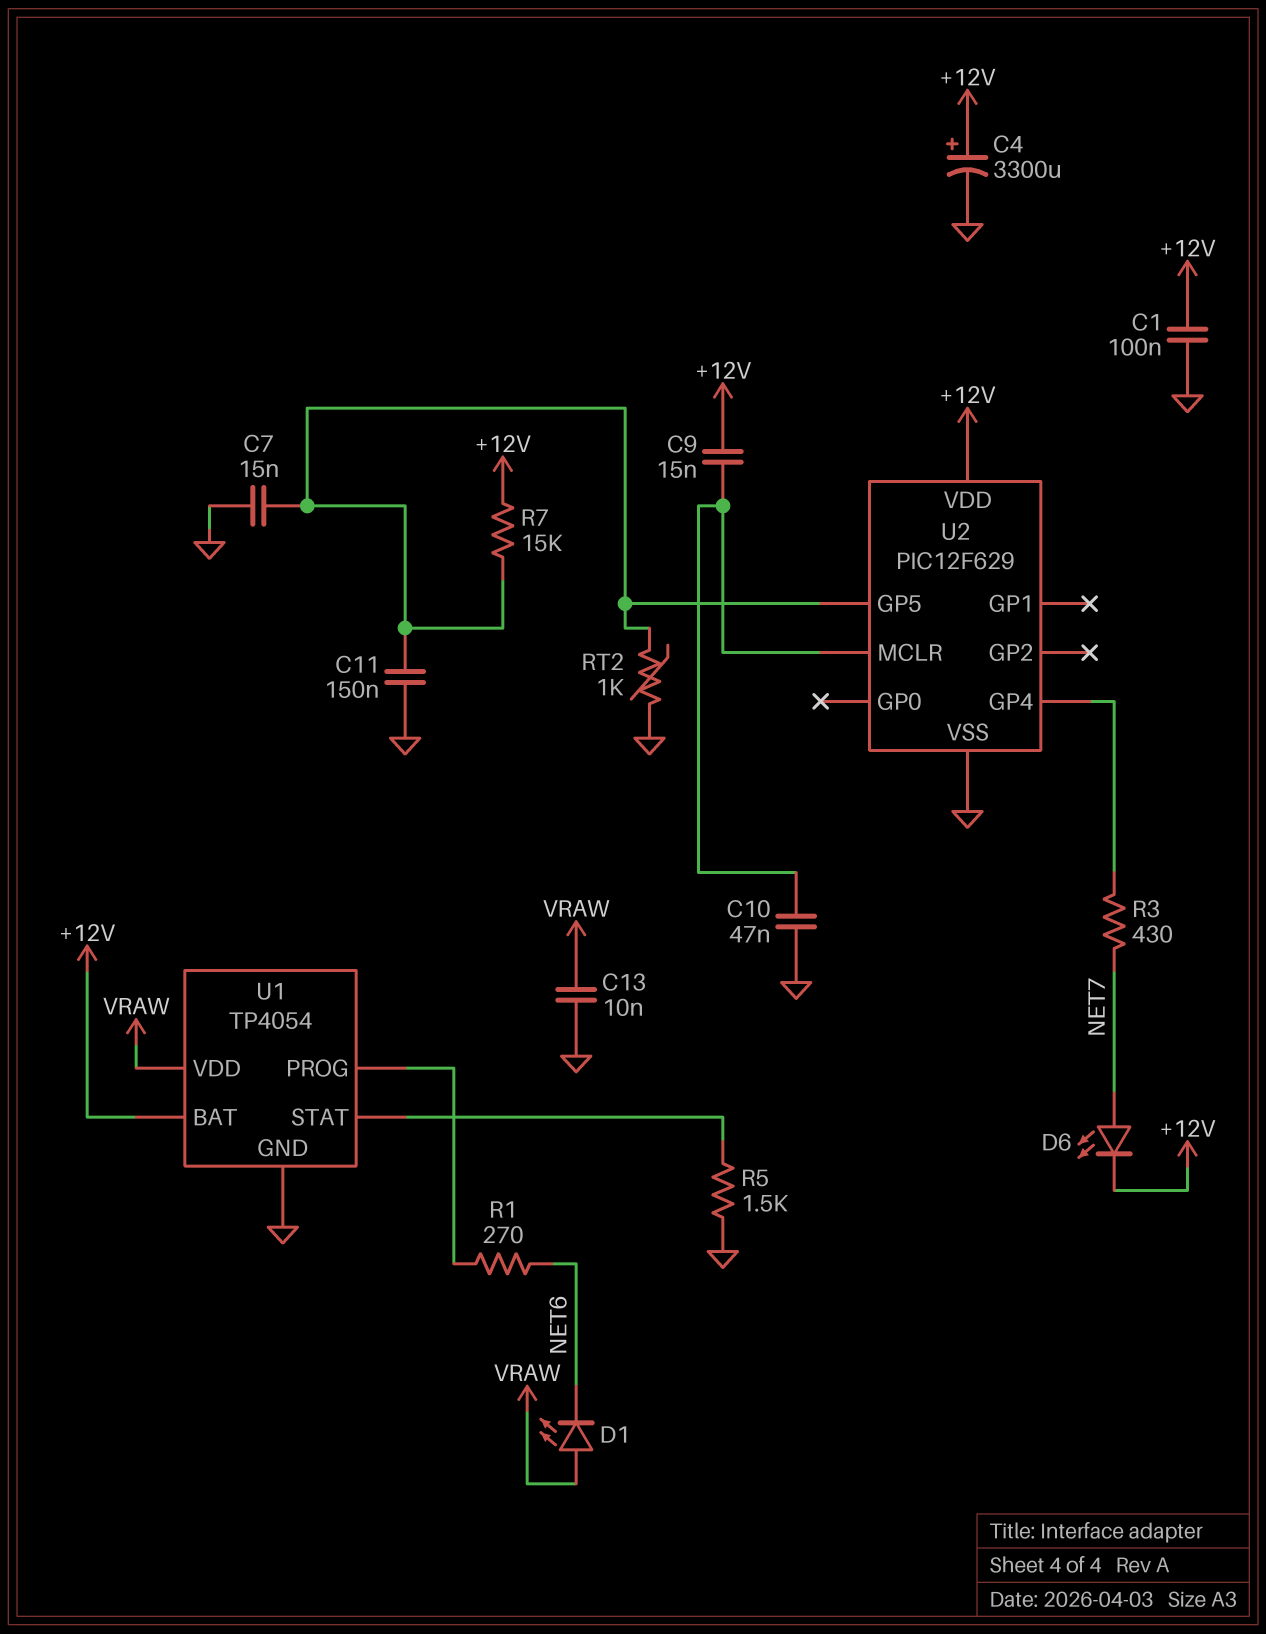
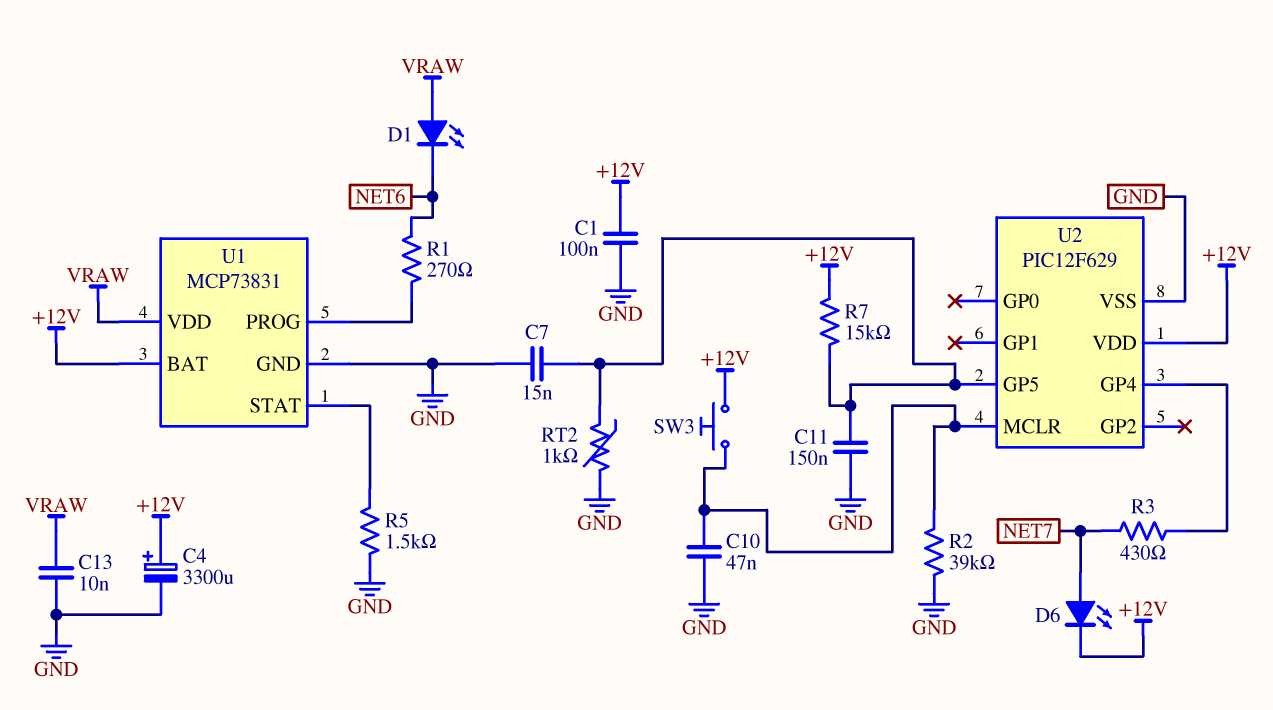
C9: 15nF (+12V, U2/MCLR) -> none
R2: none -> 39k (GND, U2/MCLR)
SW3: none -> button (+12V, U2/MCLR)
U1: TP4054 -> MCP73831

